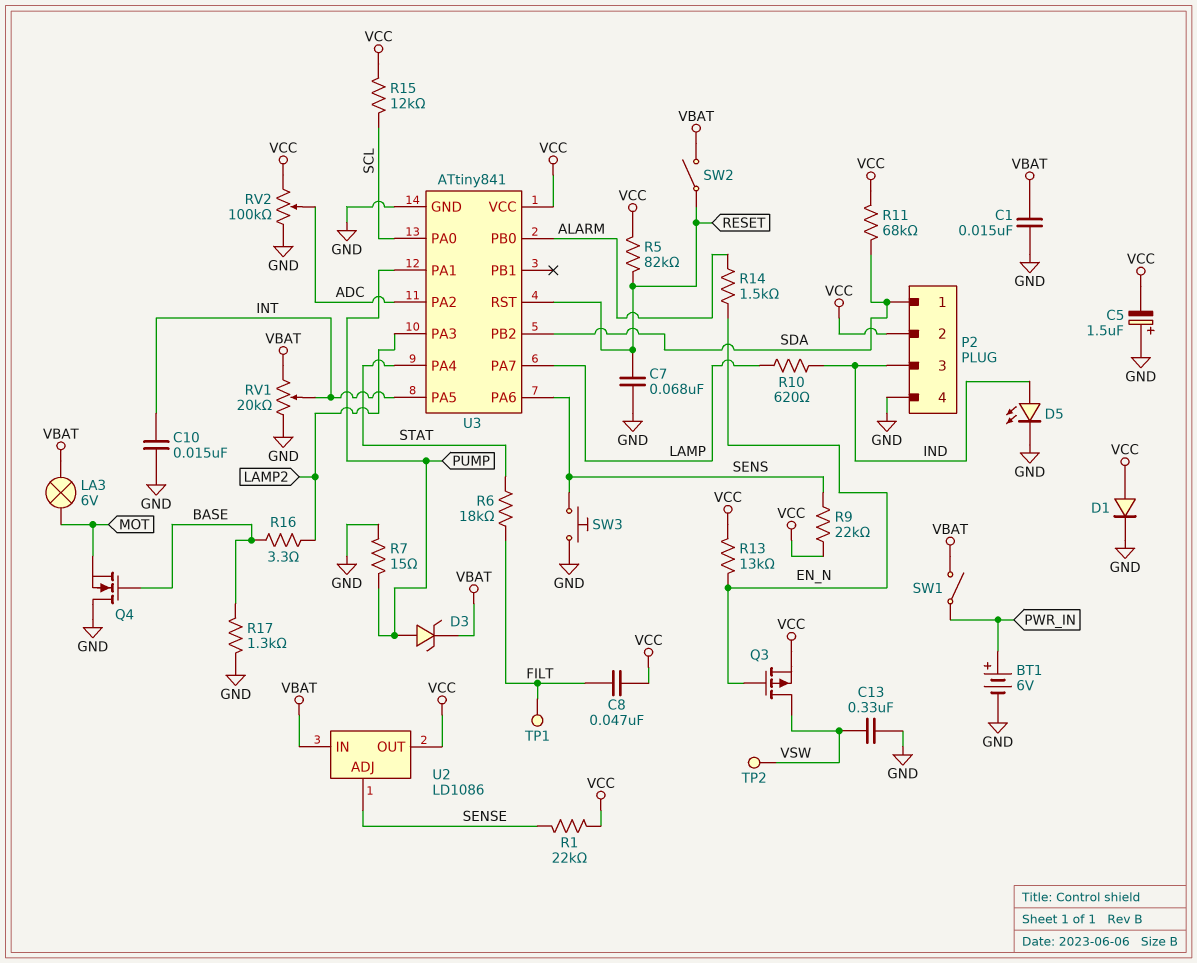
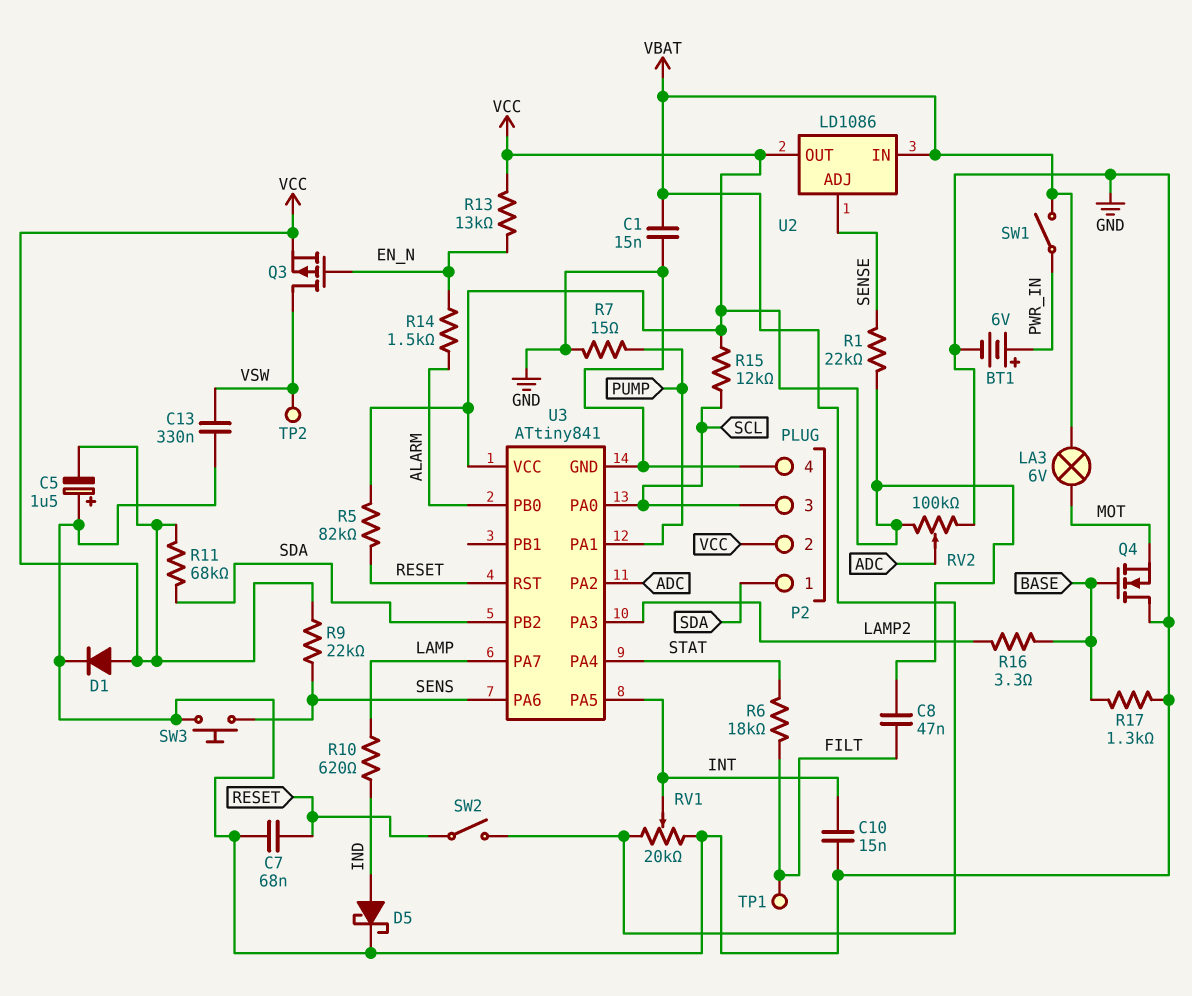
D3: zener (A PUMP, K VBAT) -> none
D5: LED (A IND, K GND) -> schottky (A IND, K GND)
P2 pin 3: IND -> SCL

